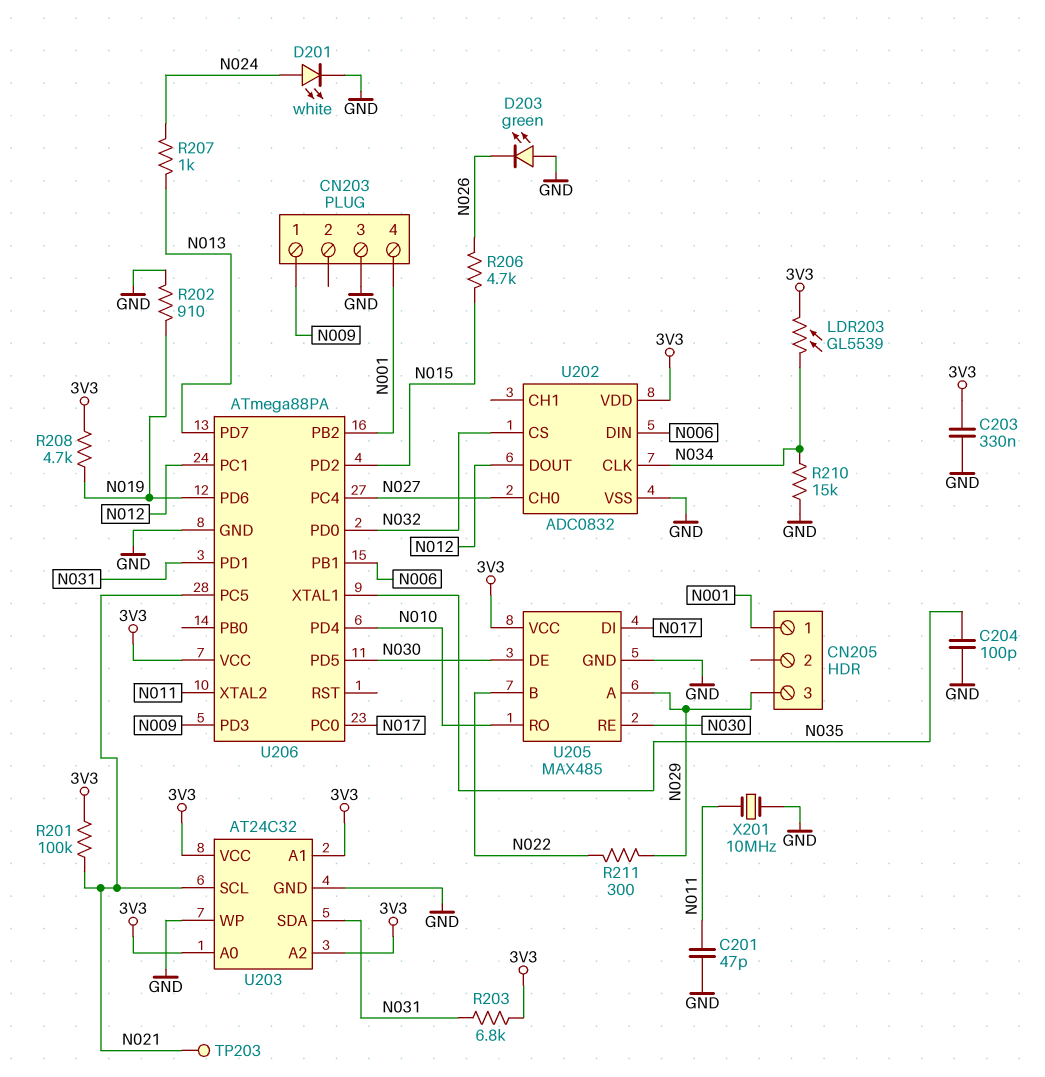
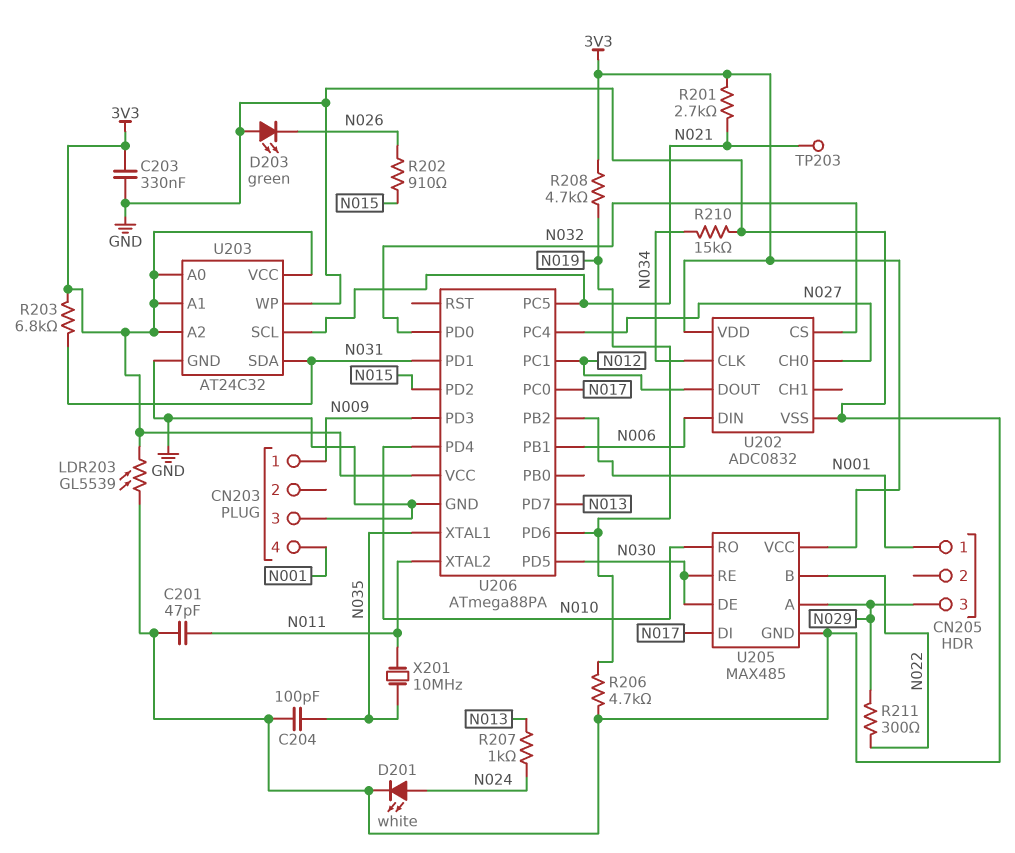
LDR203: GL5539 (3V3, N034) -> GL5539 (3V3, GND)
R201: 100k (3V3, N021) -> 2.7k (3V3, N021)
R202: 910 (GND, N019) -> 910 (N015, N026)
R206: 4.7k (N015, N026) -> 4.7k (GND, N019)
X201: 10MHz (GND, N011) -> 10MHz (N011, N035)

